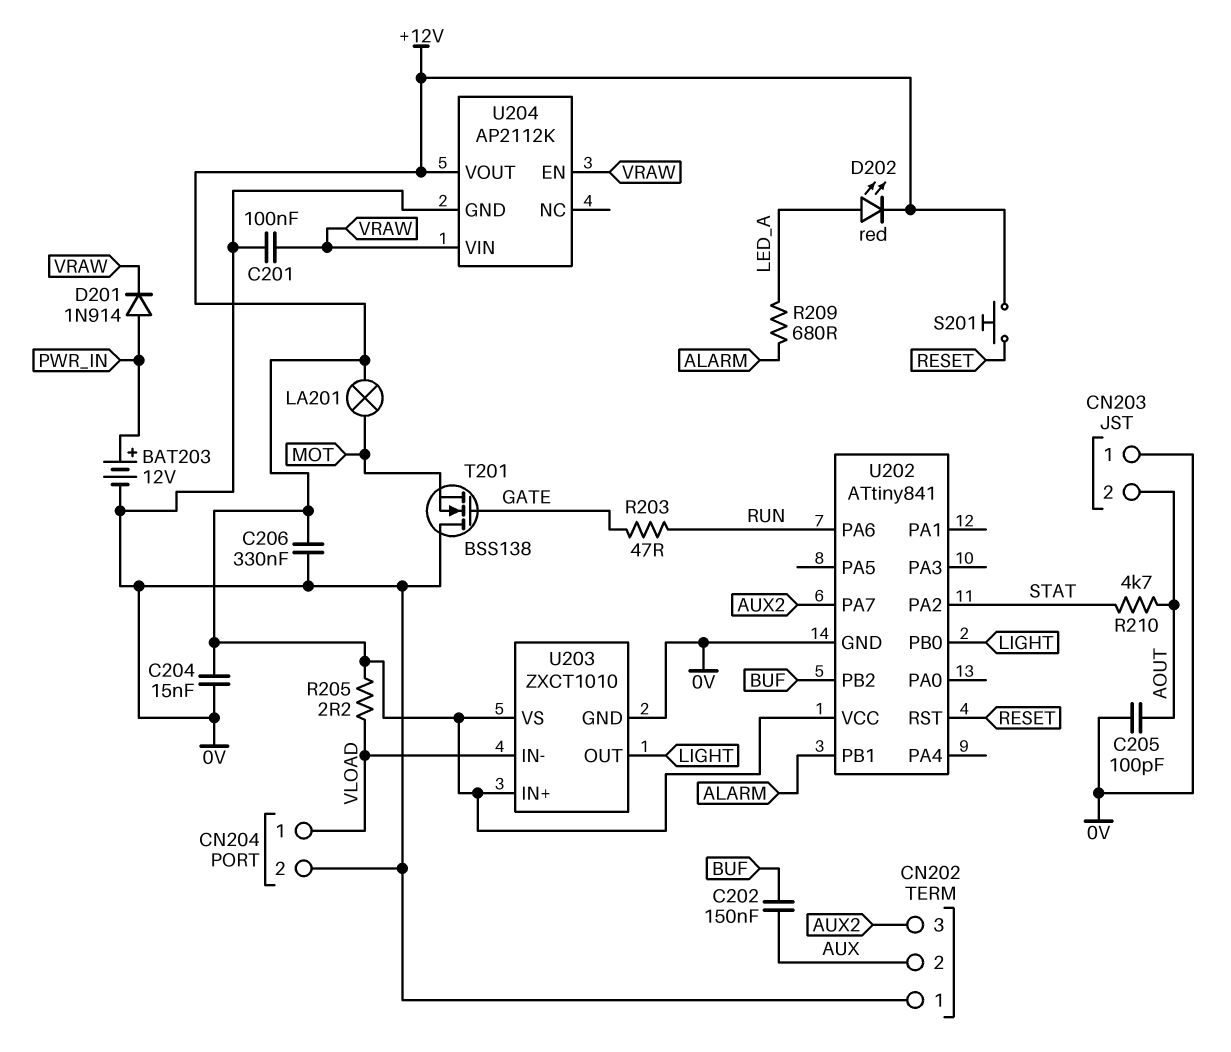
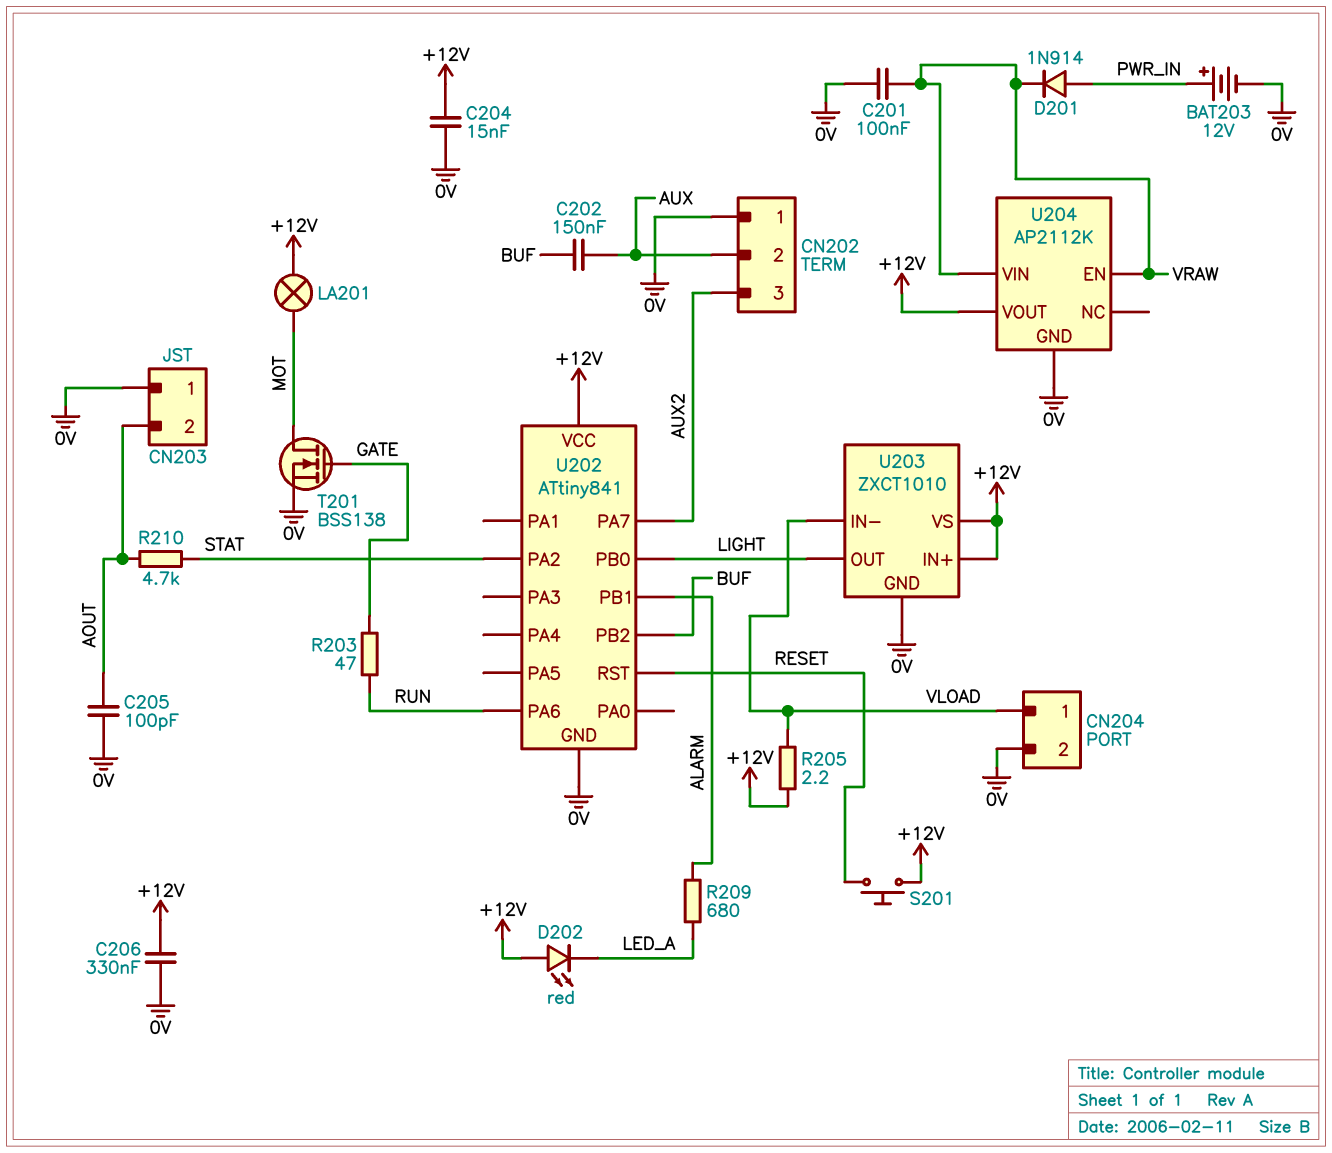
D202: LED red (A LED_A, K +12V) -> LED red (A +12V, K LED_A)
T201: NMOS BSS138 (G GATE, D 0V, S MOT) -> NMOS BSS138 (G GATE, D MOT, S 0V)

